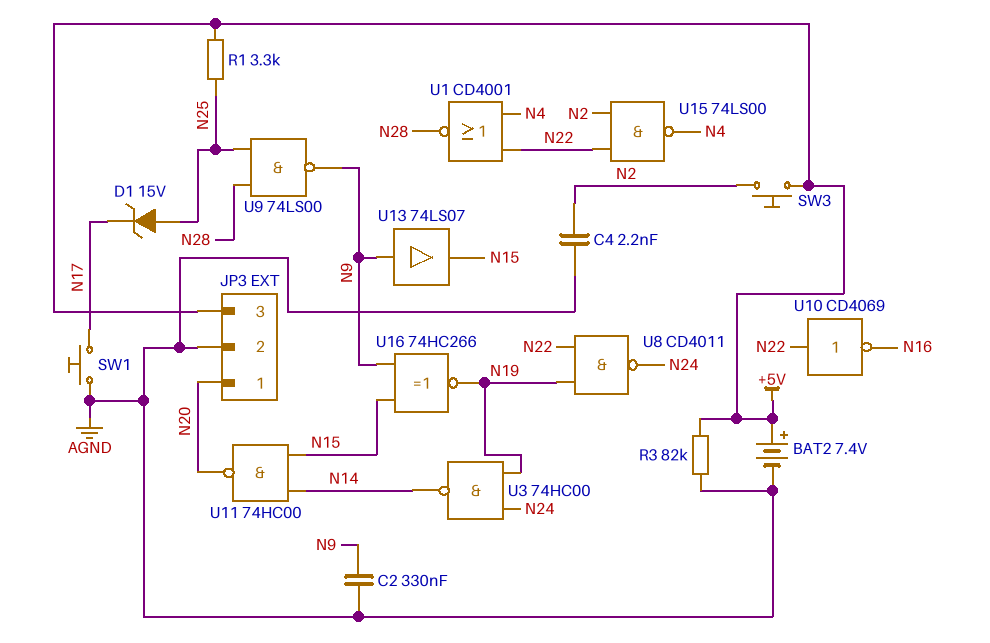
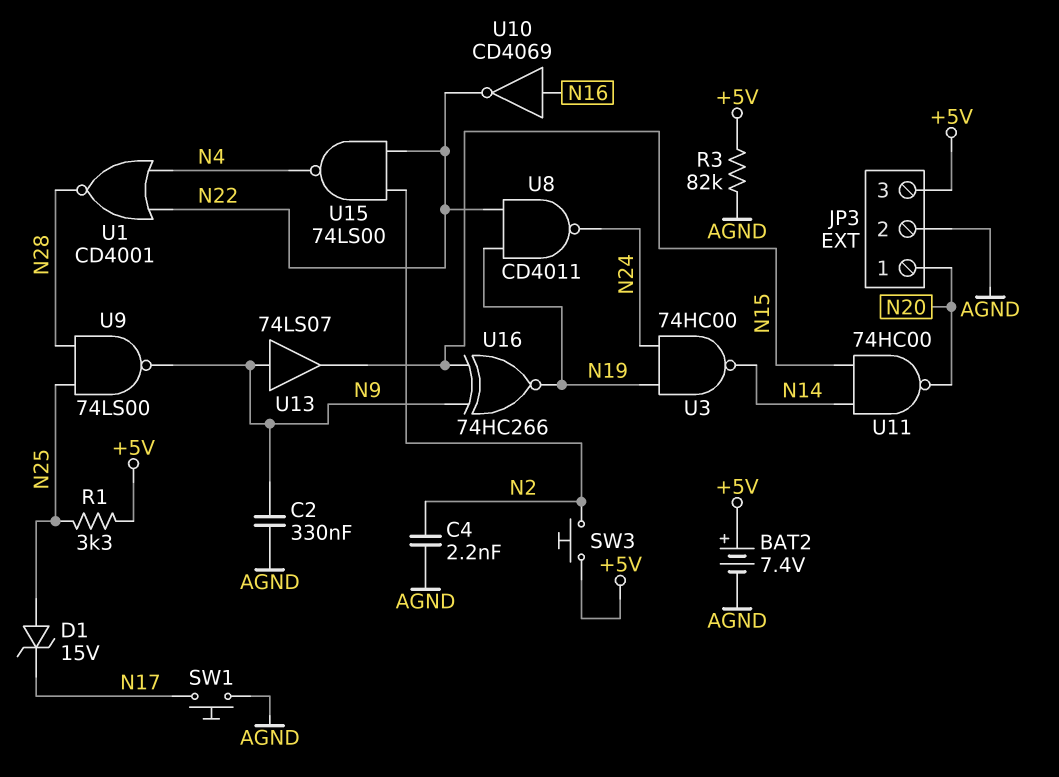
U10: NOT CD4069 (in N22, out N16) -> NOT CD4069 (in N16, out N22)

